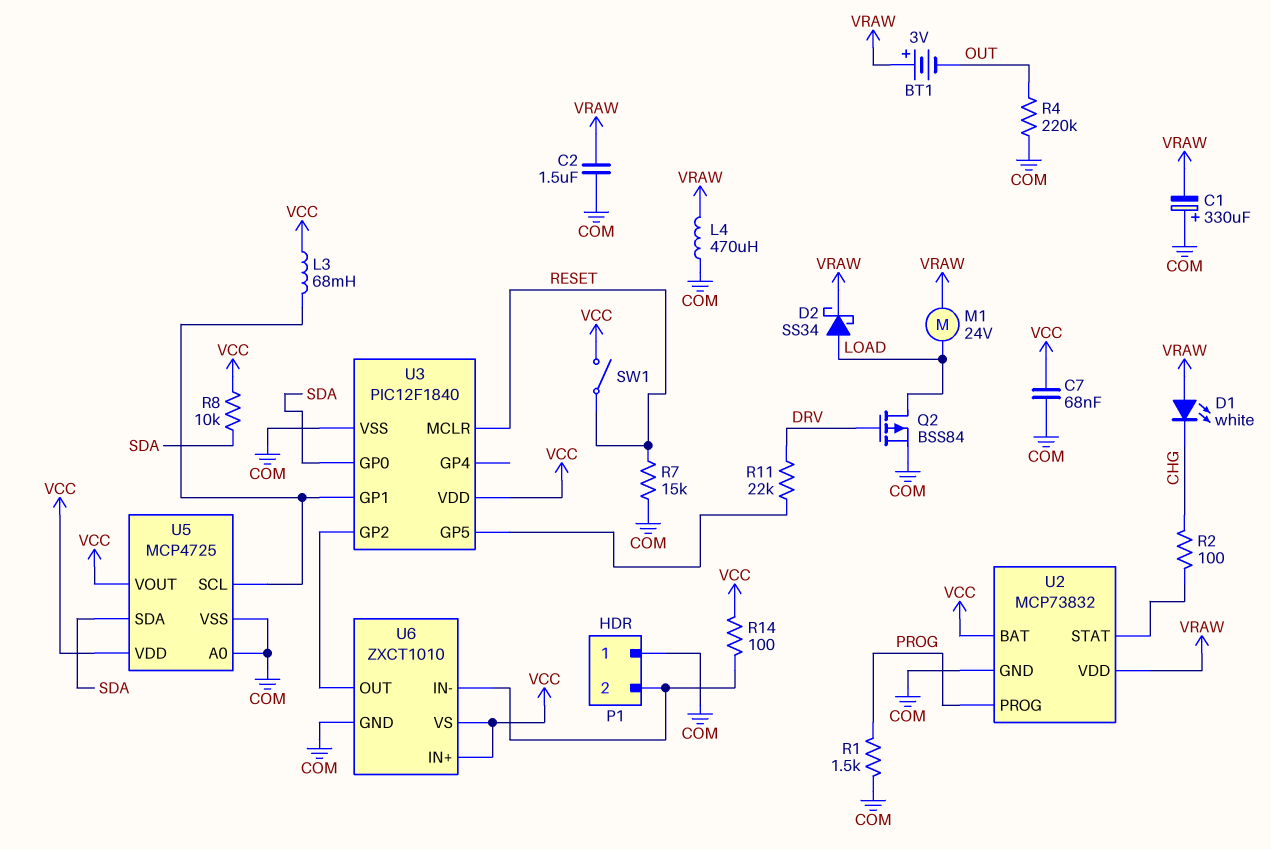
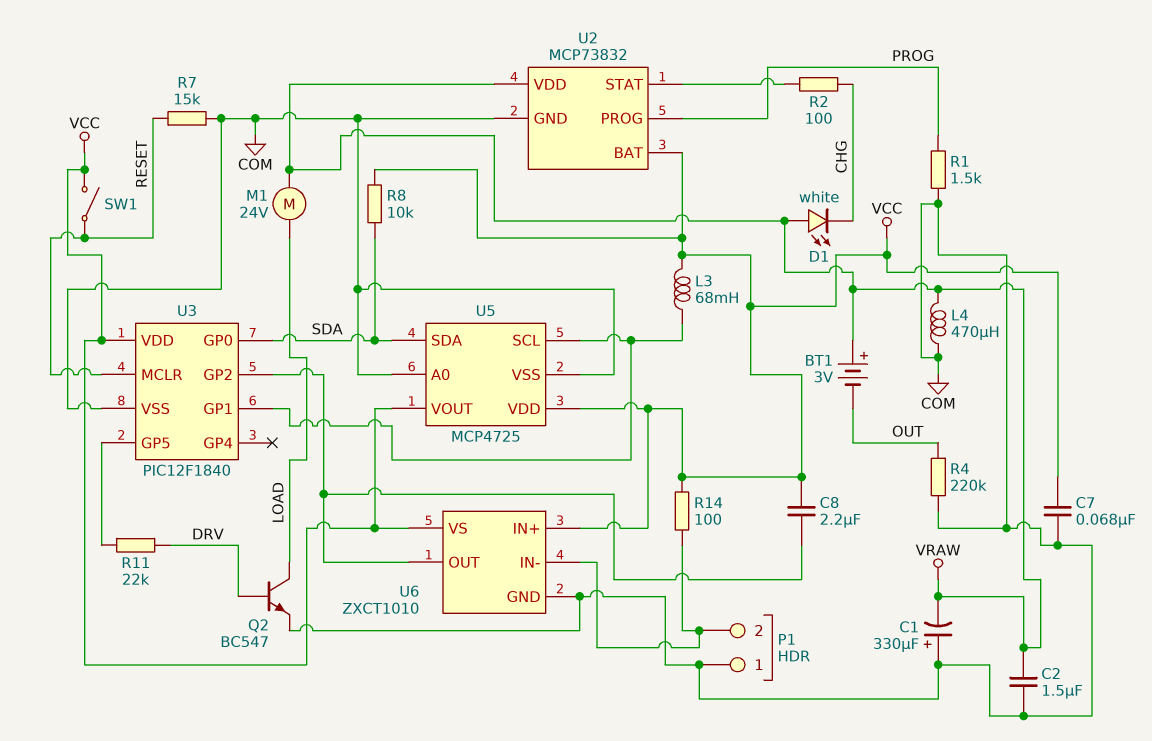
C8: none -> 2.2uF (U3/GP2, VCC)
D2: schottky SS34 (A LOAD, K VRAW) -> none
Q2: PMOS BSS84 (G DRV, D LOAD, S COM) -> NPN BC547 (B DRV, C LOAD, E COM)

